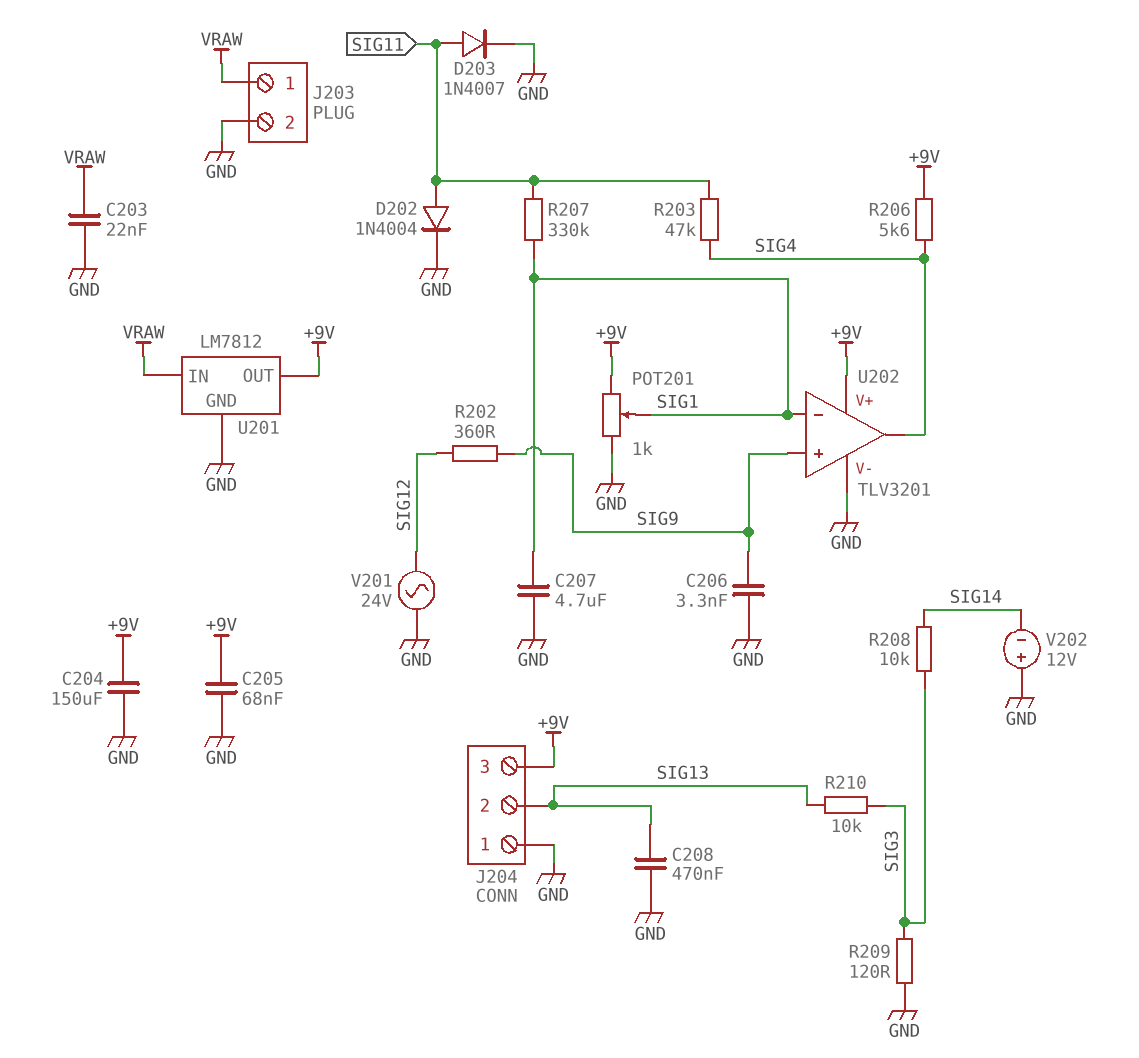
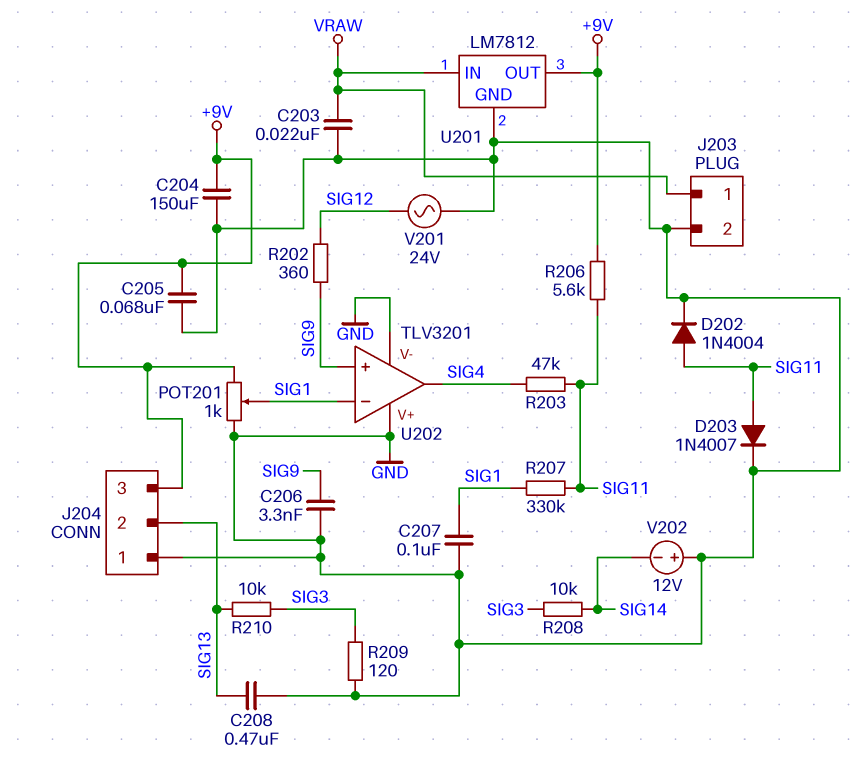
C207: 4.7uF (GND, SIG1) -> 100nF (GND, SIG1)
R206: 5.6k (+9V, SIG4) -> 5.6k (+9V, SIG11)
U202 pin V+: +9V -> GND

